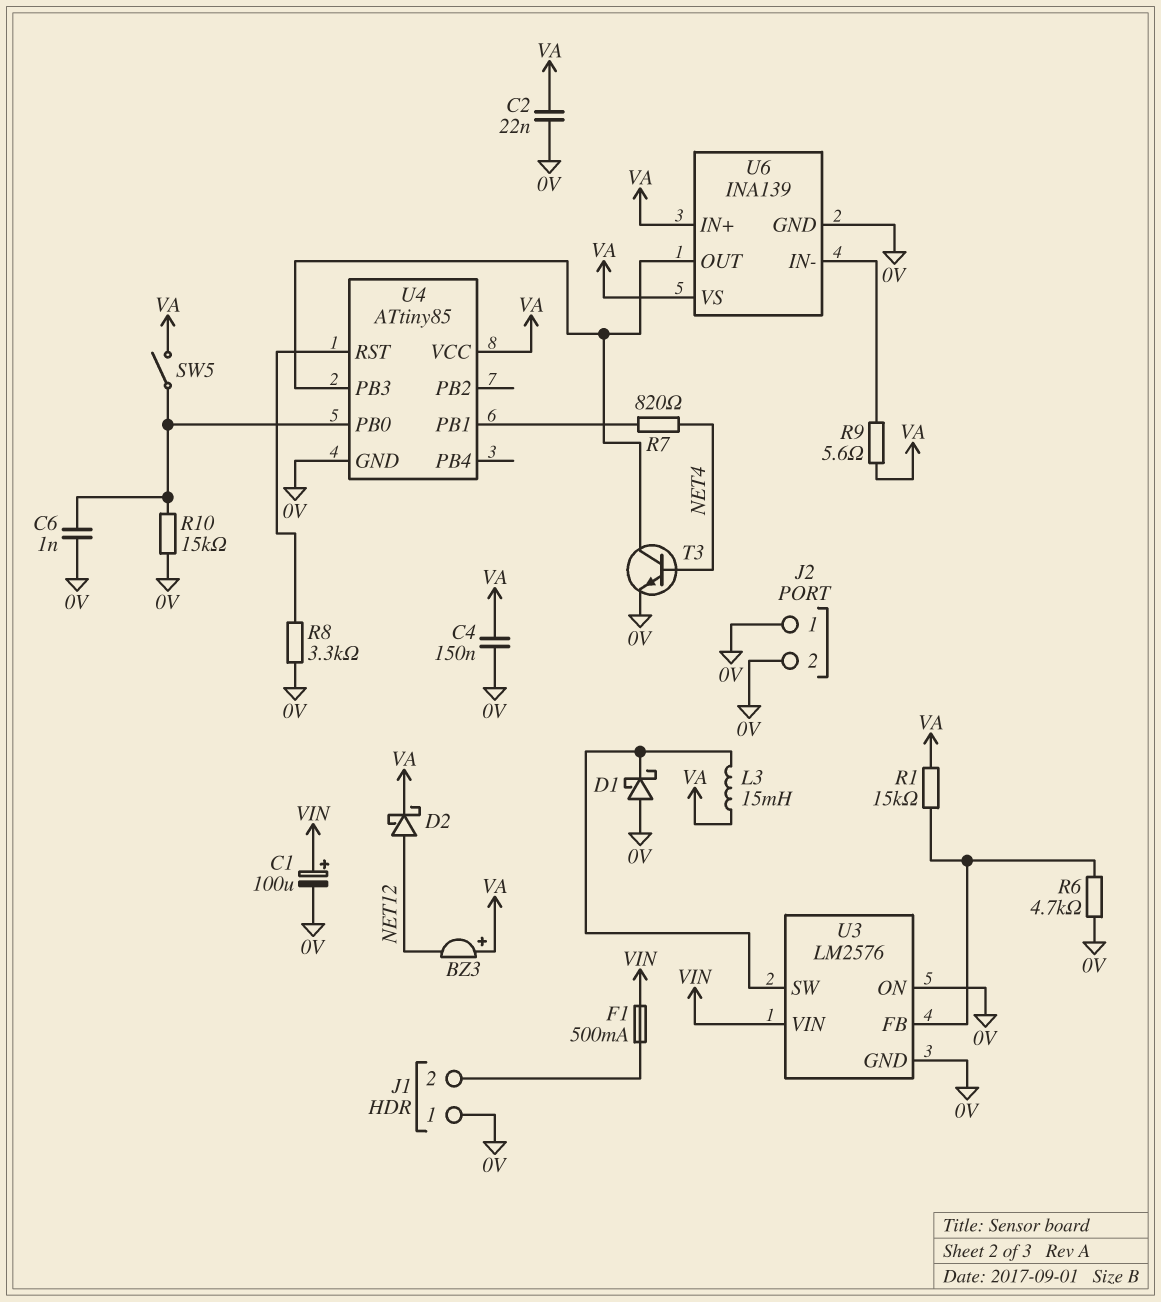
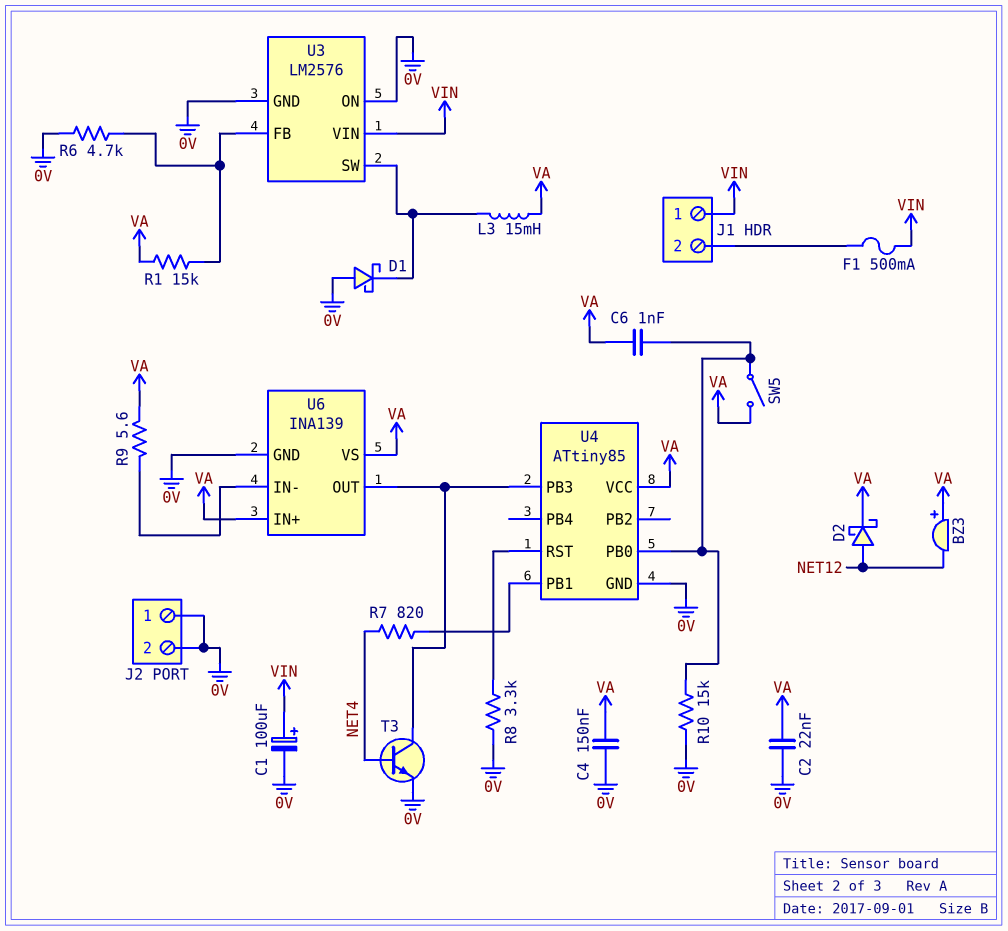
C6: 1nF (0V, U4/PB0) -> 1nF (U4/PB0, VA)
J1 pin 1: 0V -> VIN

